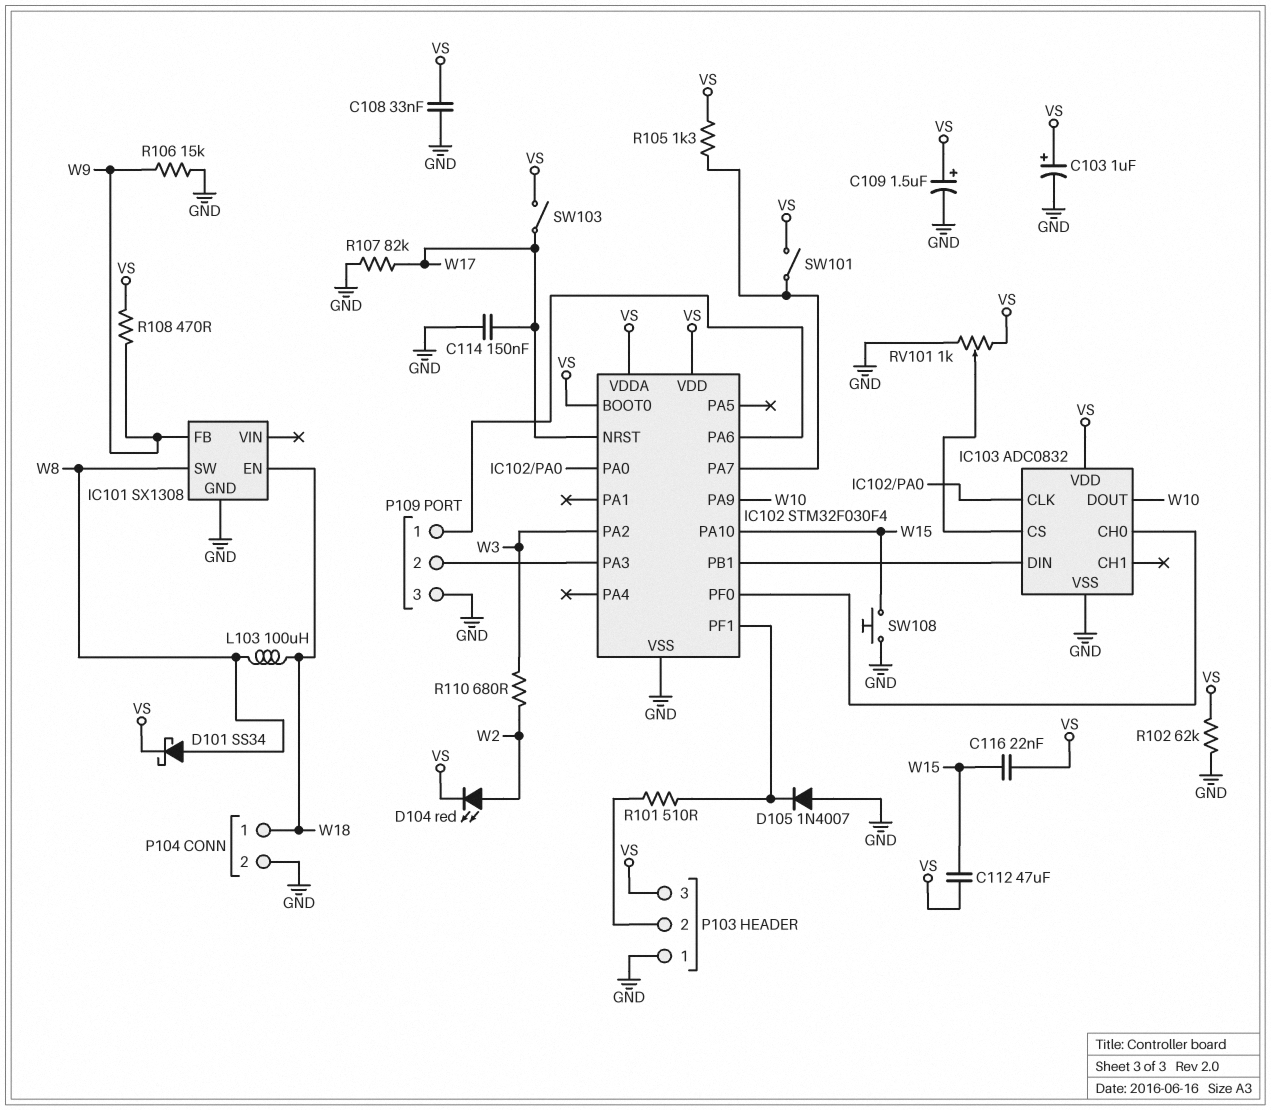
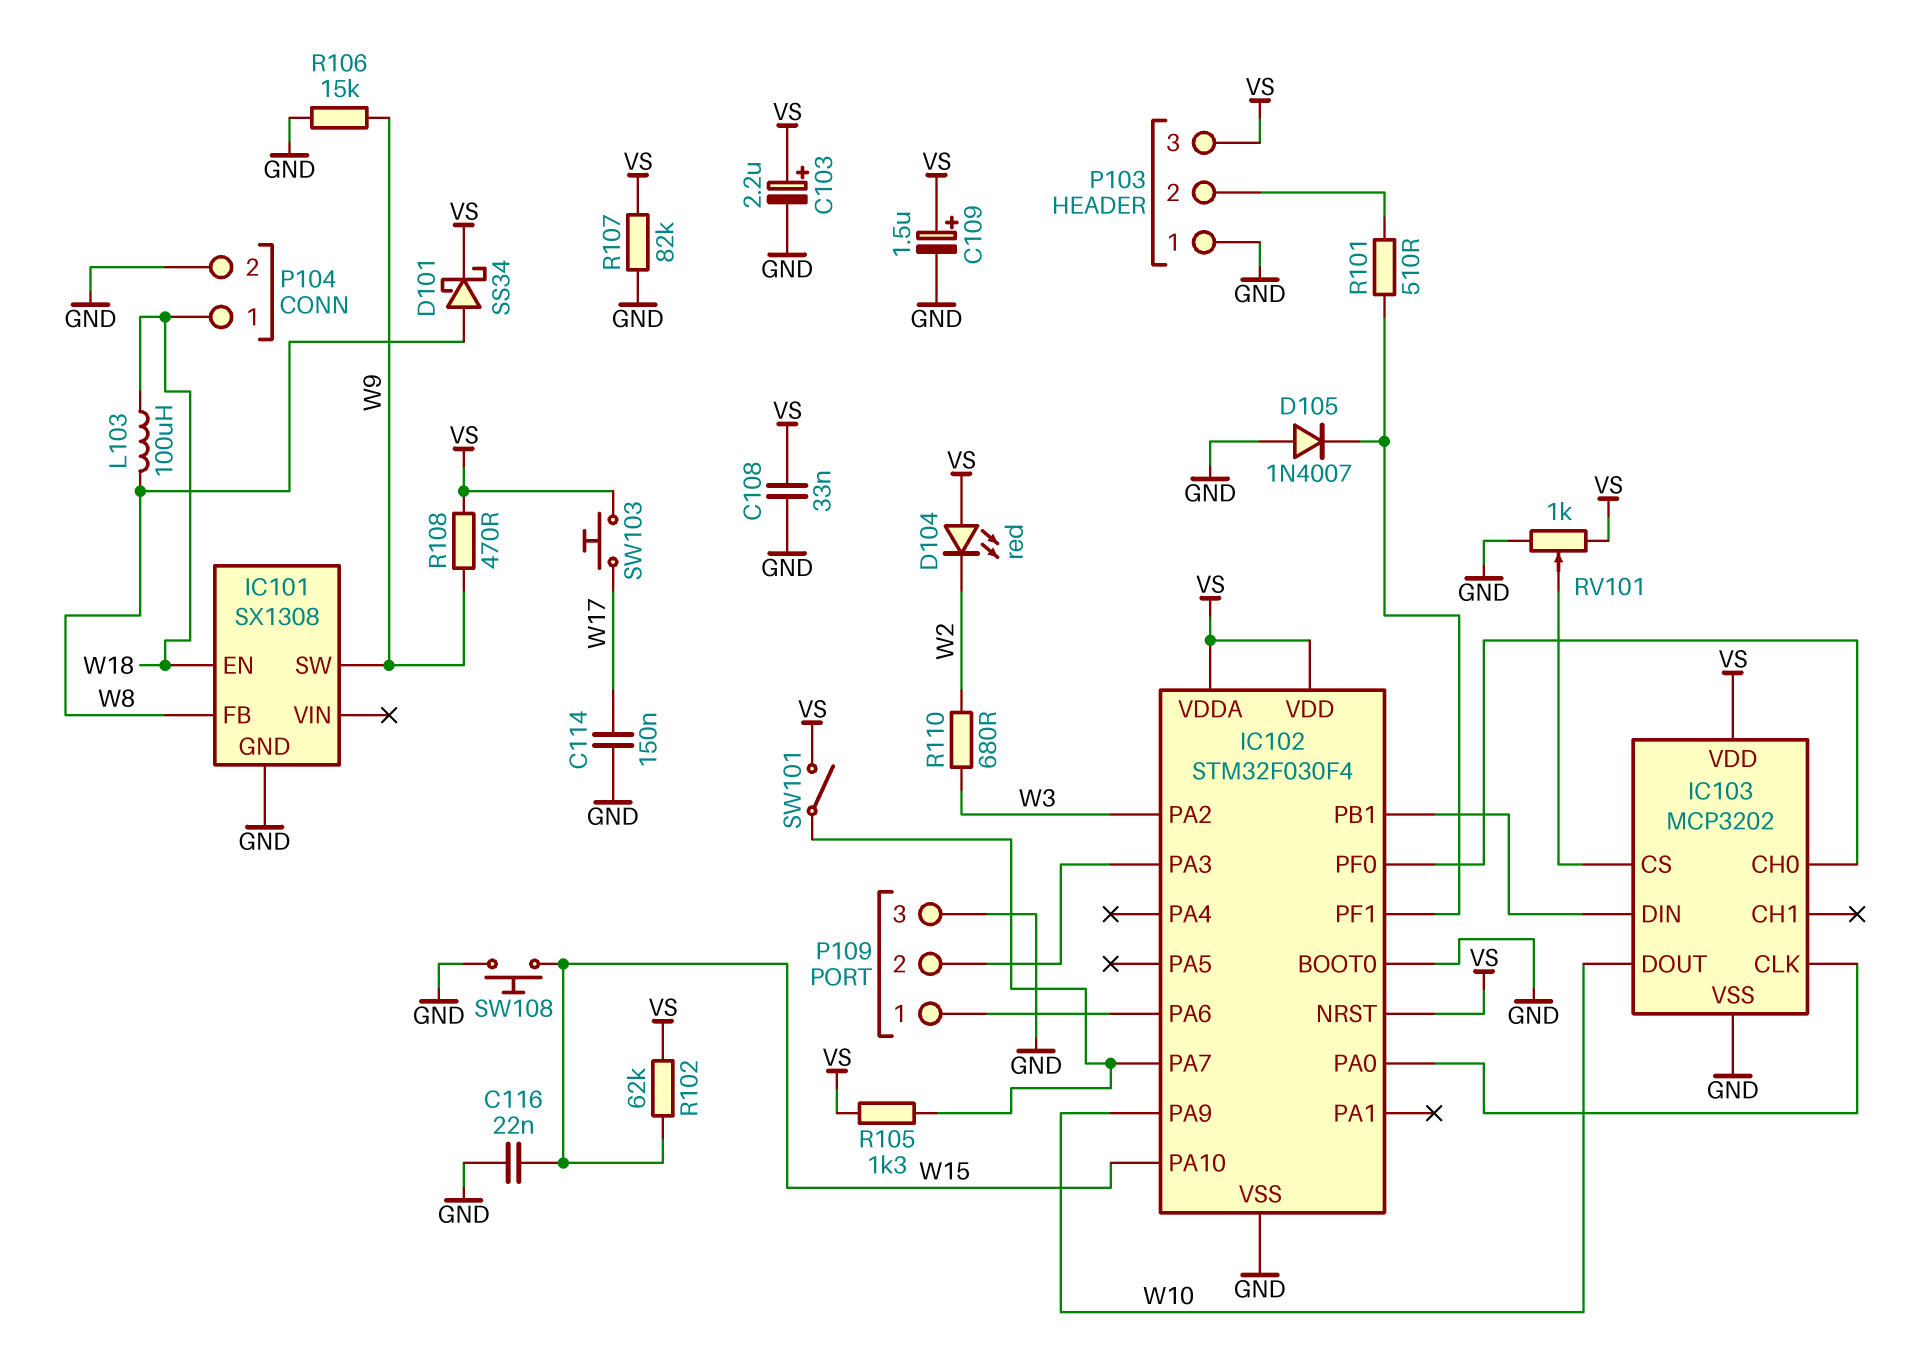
C103: 1uF (plus VS, minus GND) -> 2.2uF (plus VS, minus GND)
C112: 47uF (VS, W15) -> none
C116: 22nF (VS, W15) -> 22nF (GND, W15)
D104: LED red (A W2, K VS) -> LED red (A VS, K W2)
IC101 pin FB: W9 -> W8
IC101 pin SW: W8 -> W9
IC102 pin BOOT0: VS -> GND
IC102 pin NRST: W17 -> VS
IC103: ADC0832 -> MCP3202
R102: 62k (GND, VS) -> 62k (VS, W15)
R107: 82k (GND, W17) -> 82k (GND, VS)
SW103: switch (VS, W17) -> button (VS, W17)

